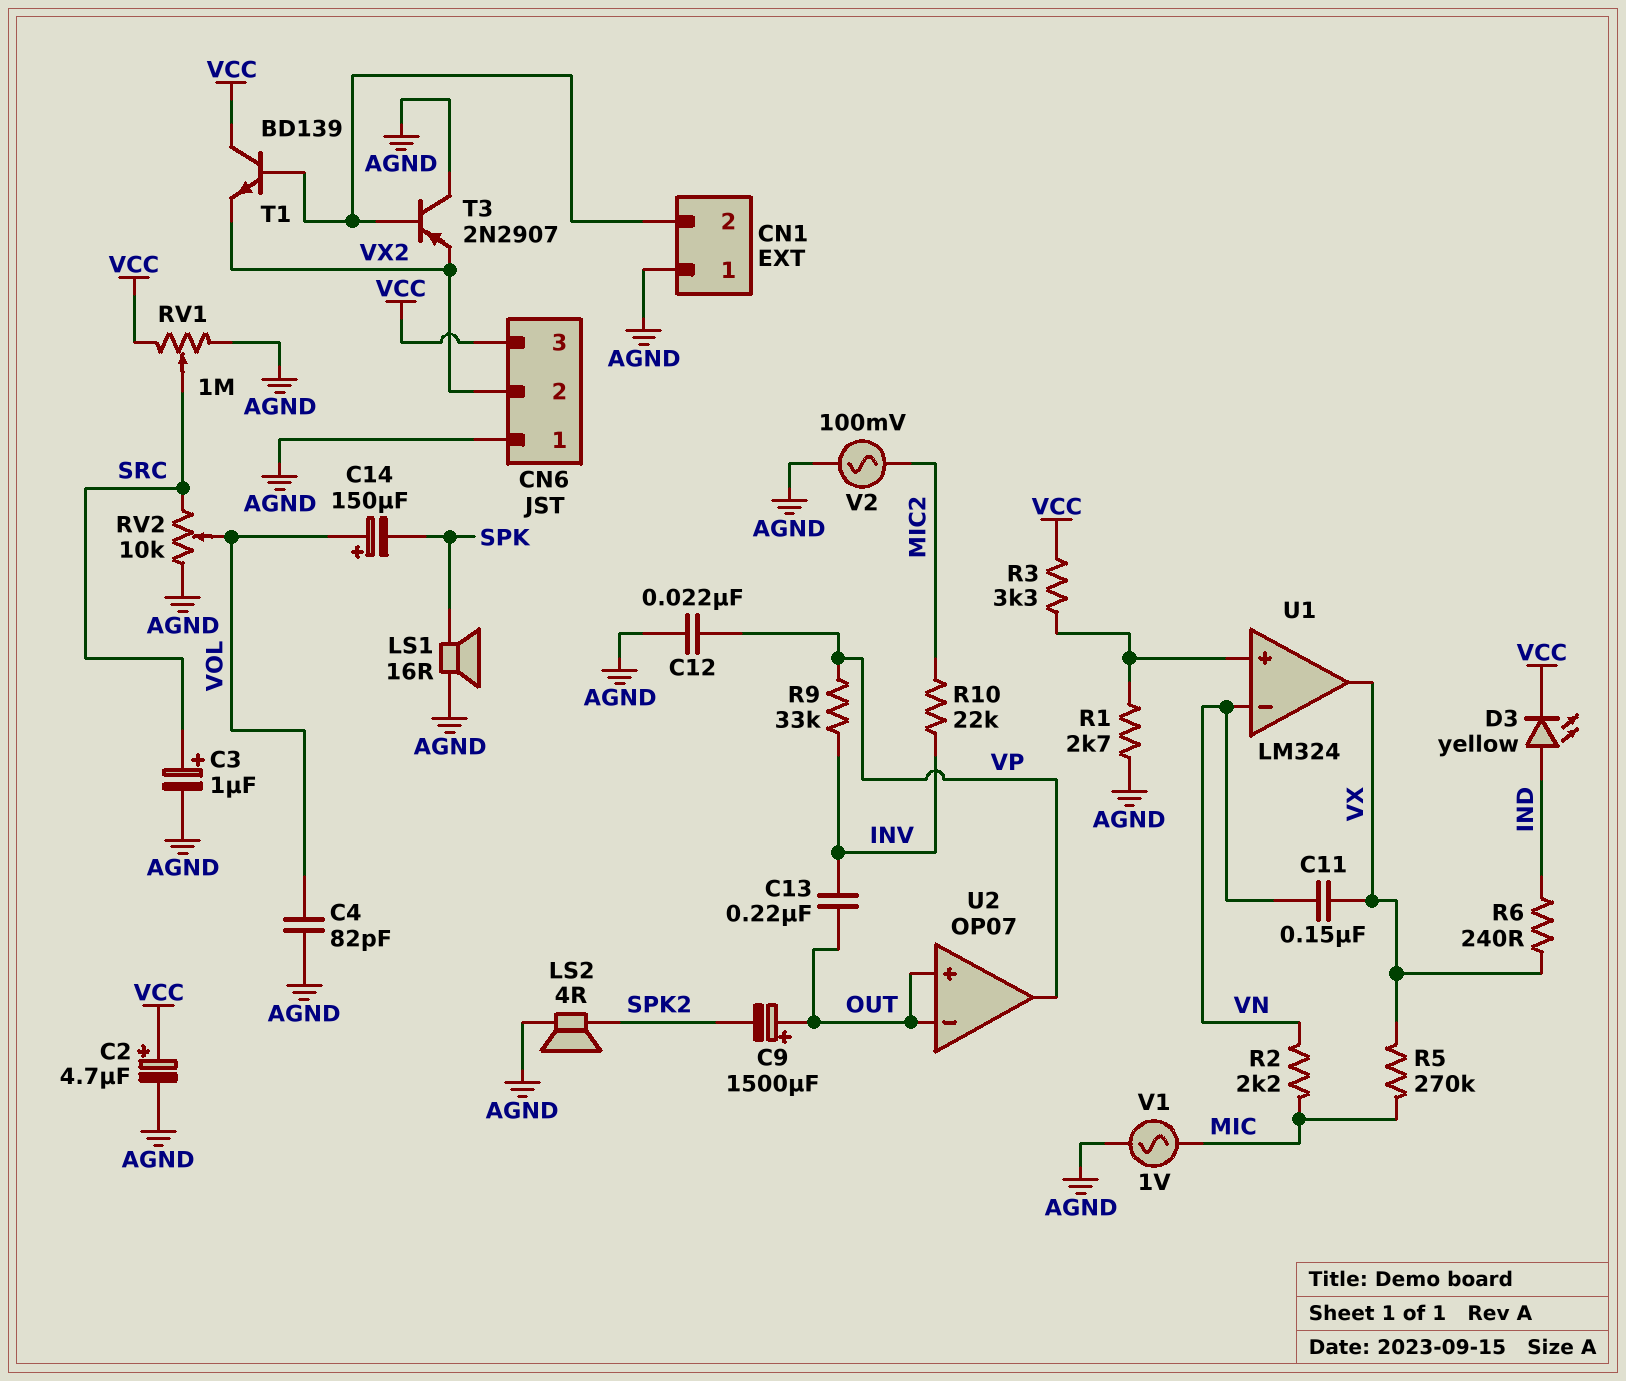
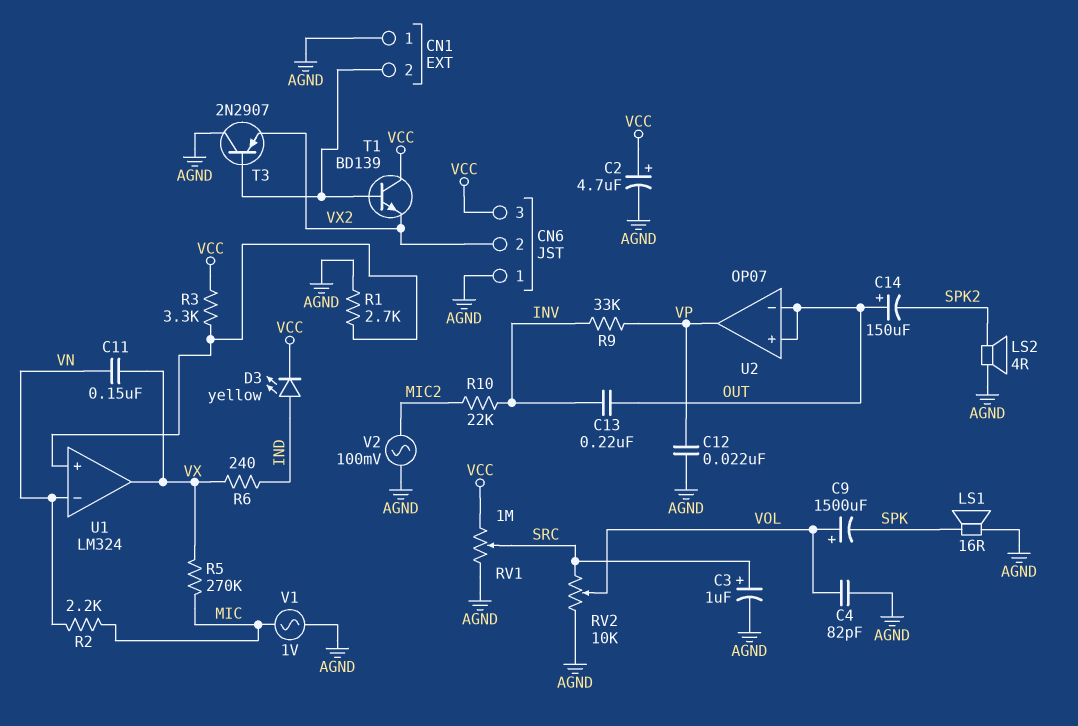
C9: 1500uF (plus OUT, minus SPK2) -> 1500uF (plus VOL, minus SPK)
C14: 150uF (plus VOL, minus SPK) -> 150uF (plus OUT, minus SPK2)

